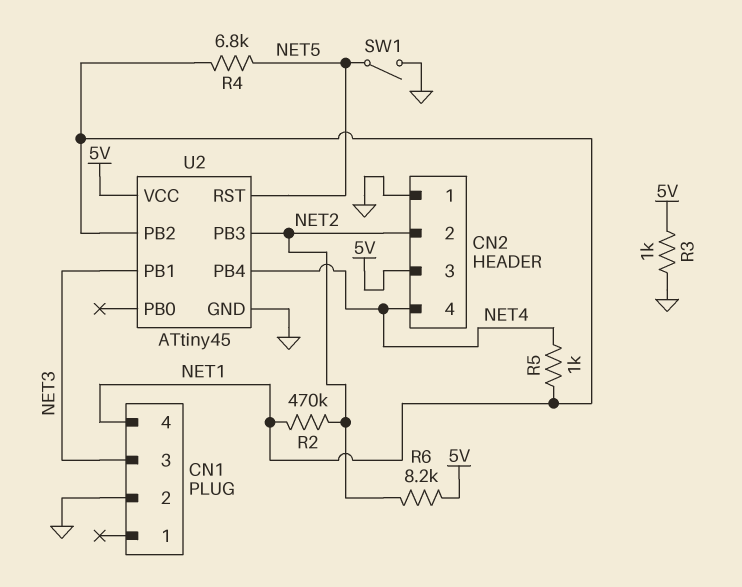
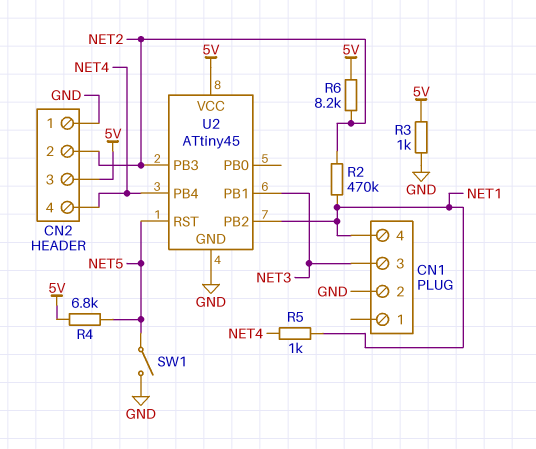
R4: 6.8k (NET1, NET5) -> 6.8k (5V, NET5)

